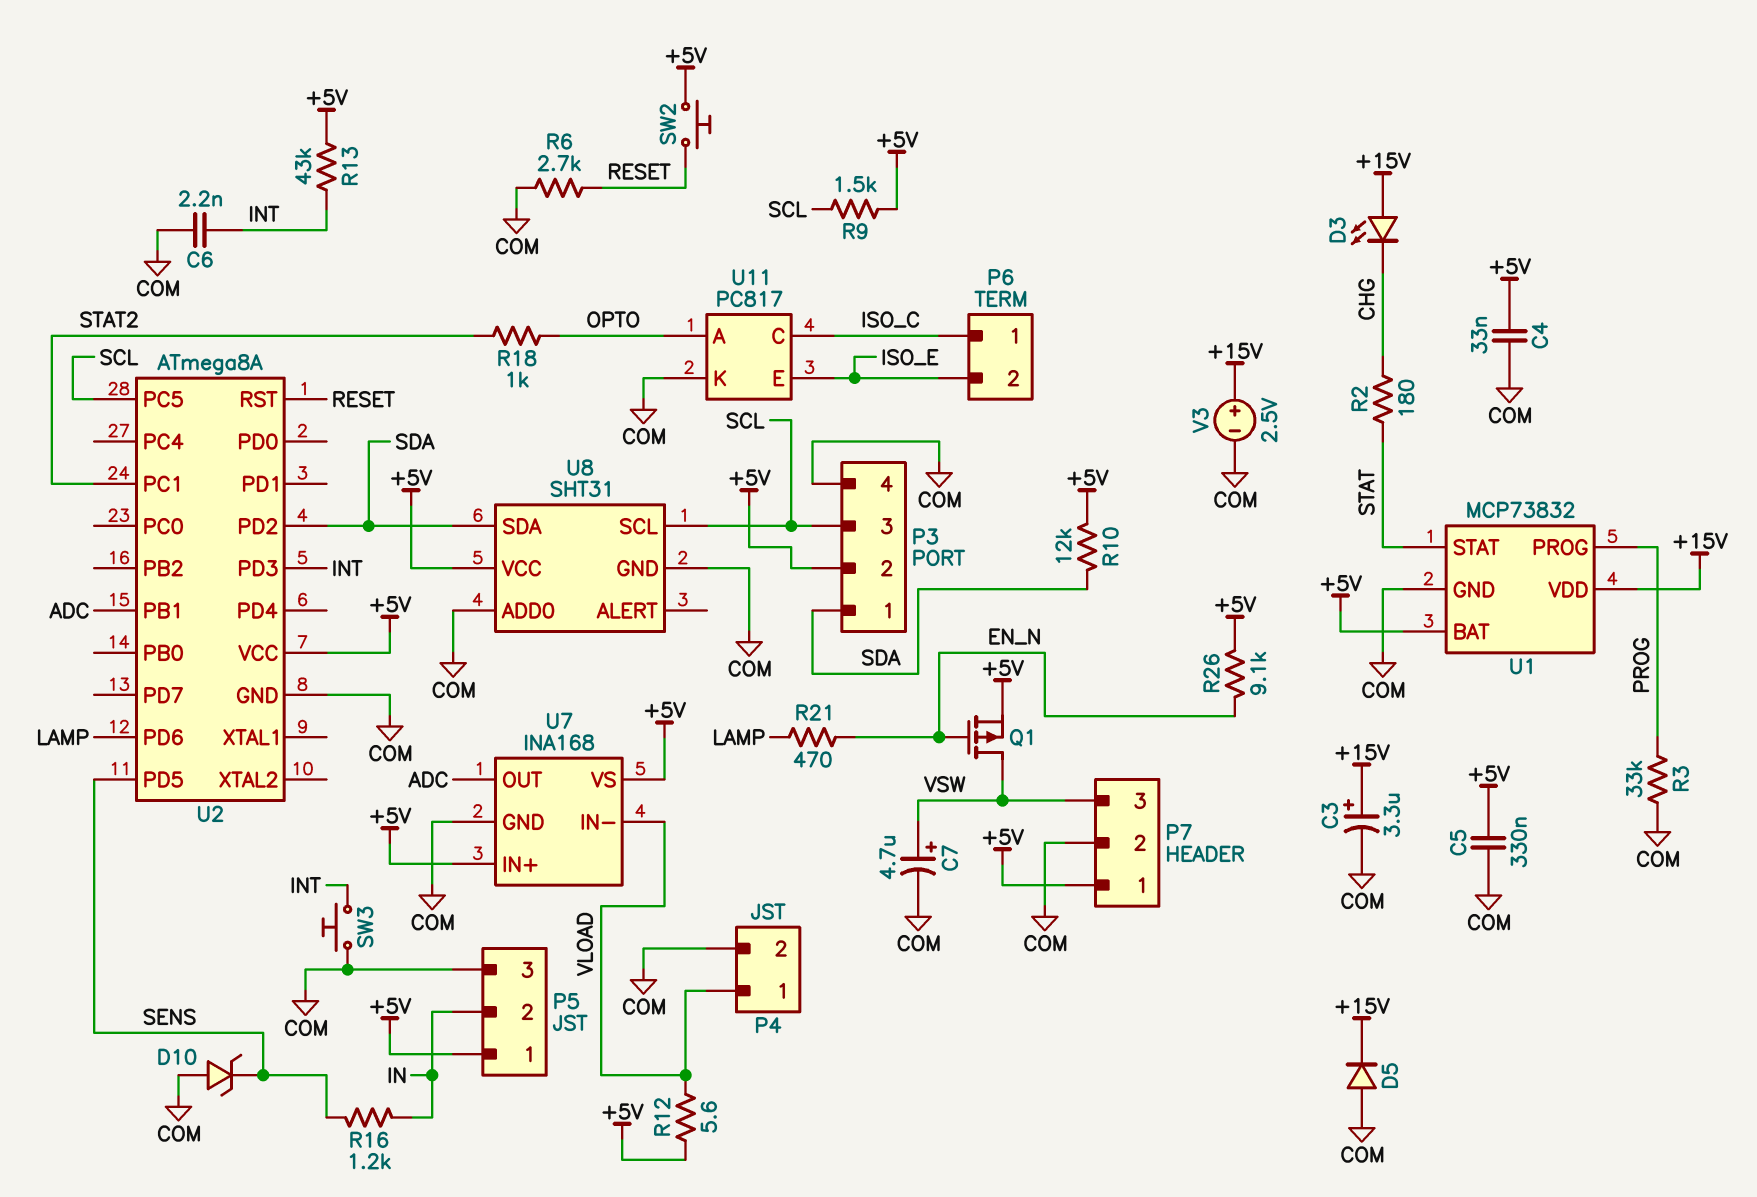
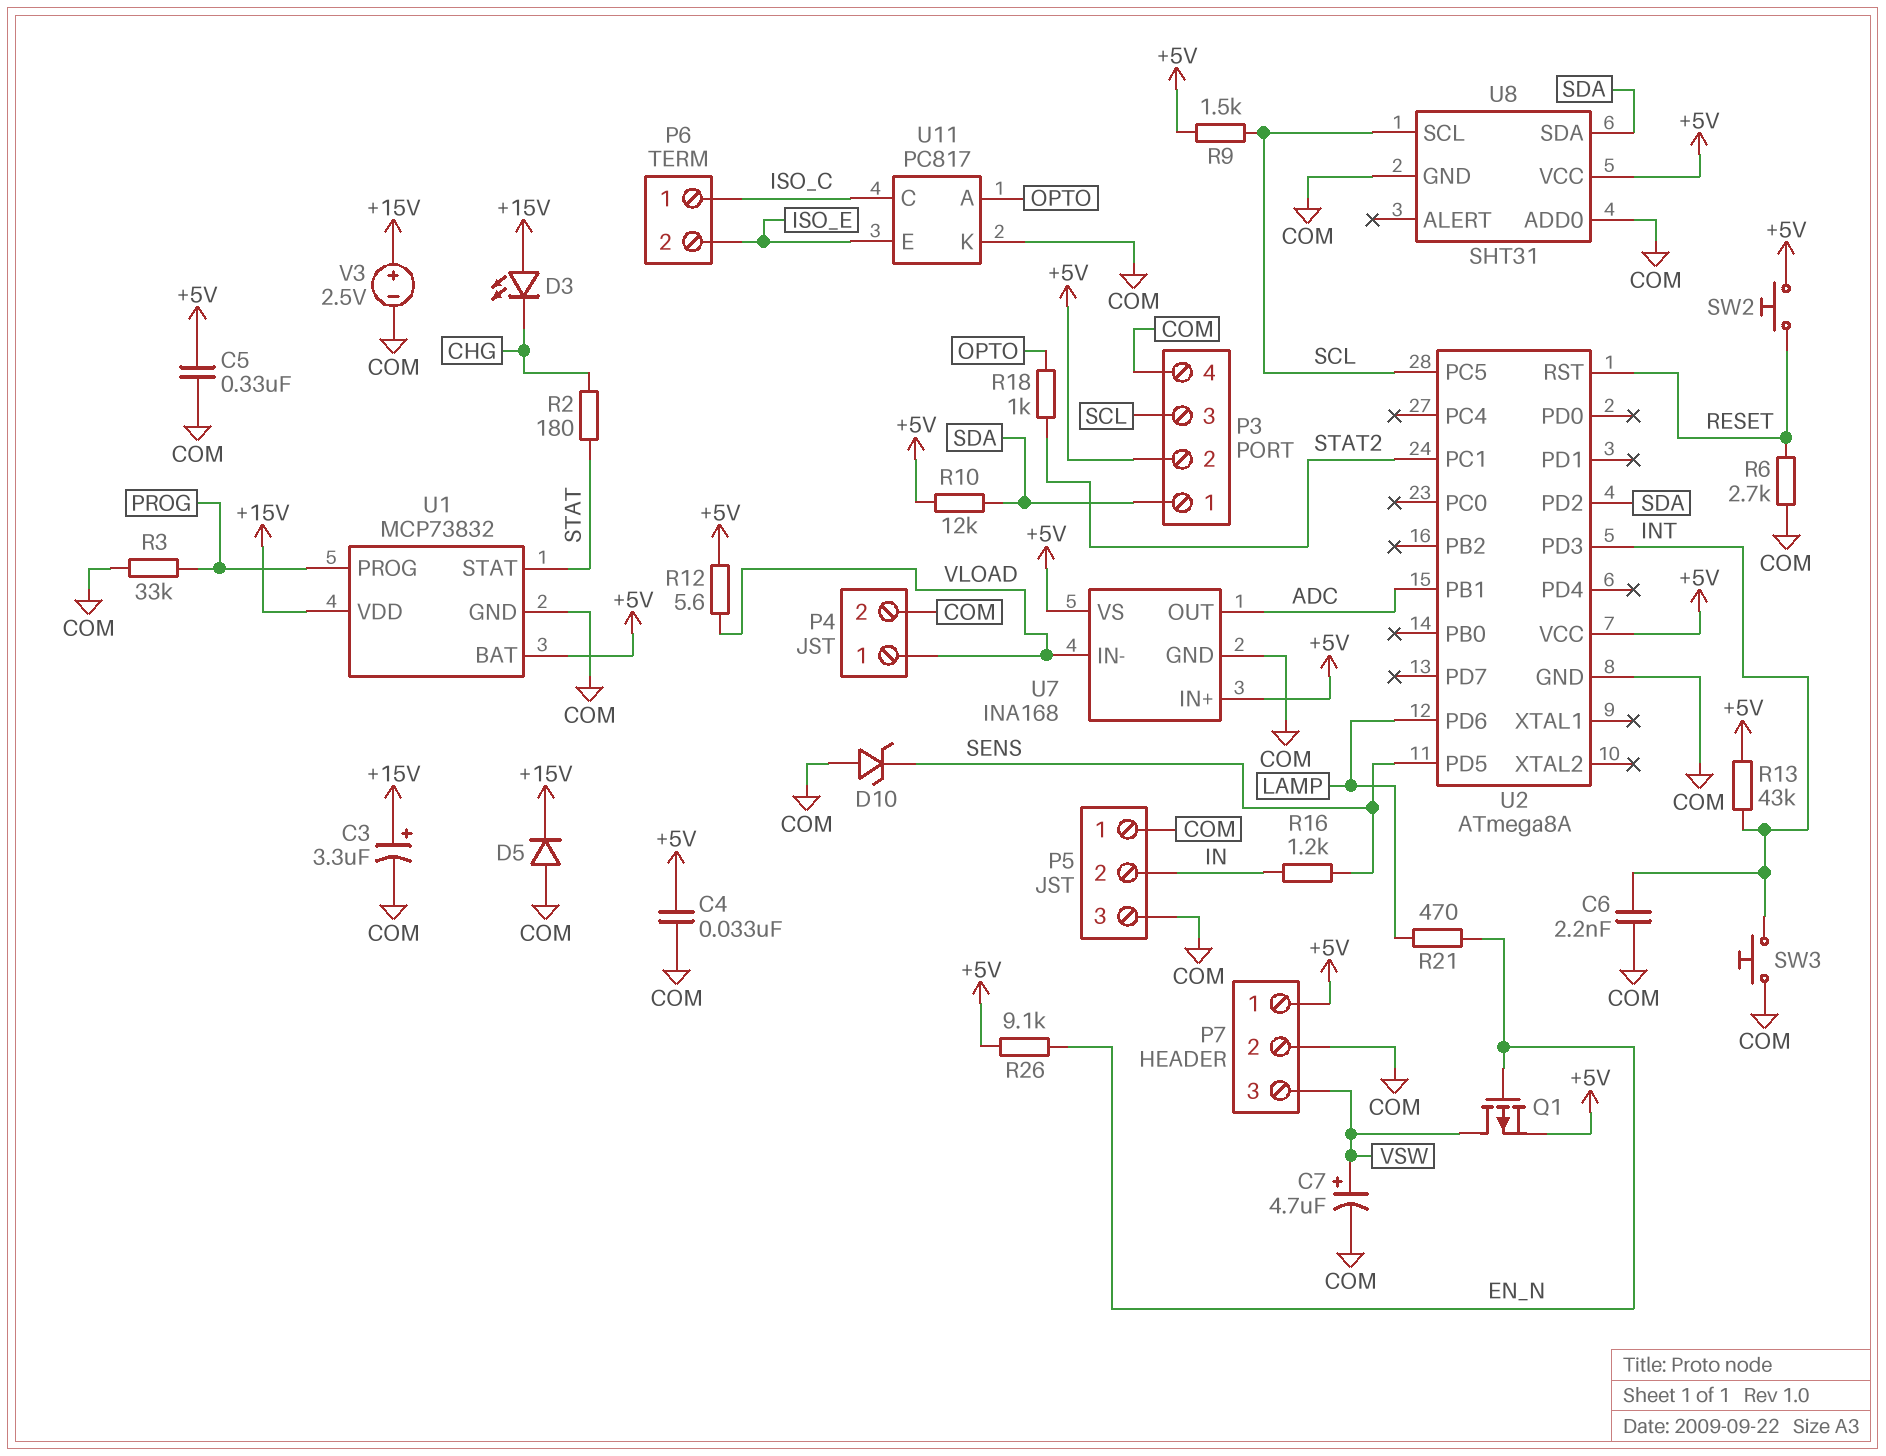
P5 pin 1: +5V -> COM

